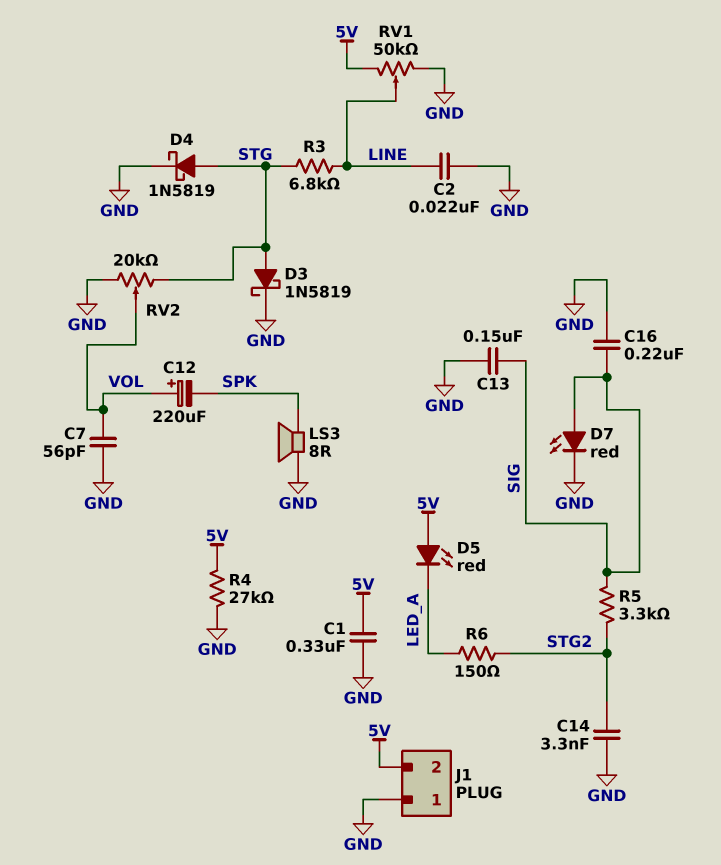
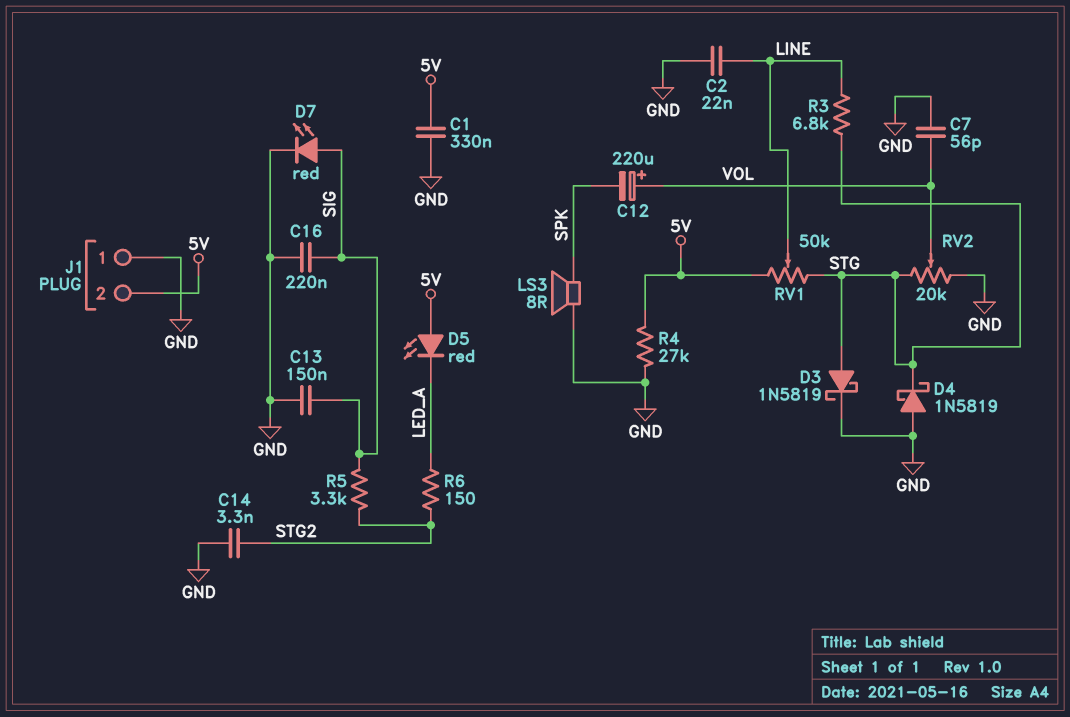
D4: schottky 1N5819 (A STG, K GND) -> schottky 1N5819 (A GND, K STG)
RV1: 50k (5V, GND, wiper LINE) -> 50k (5V, STG, wiper LINE)

